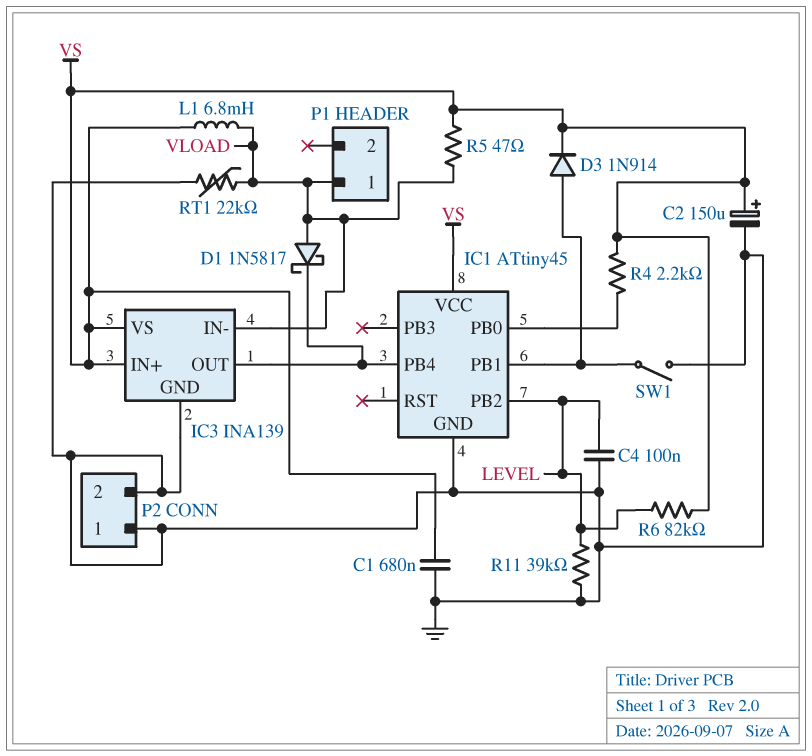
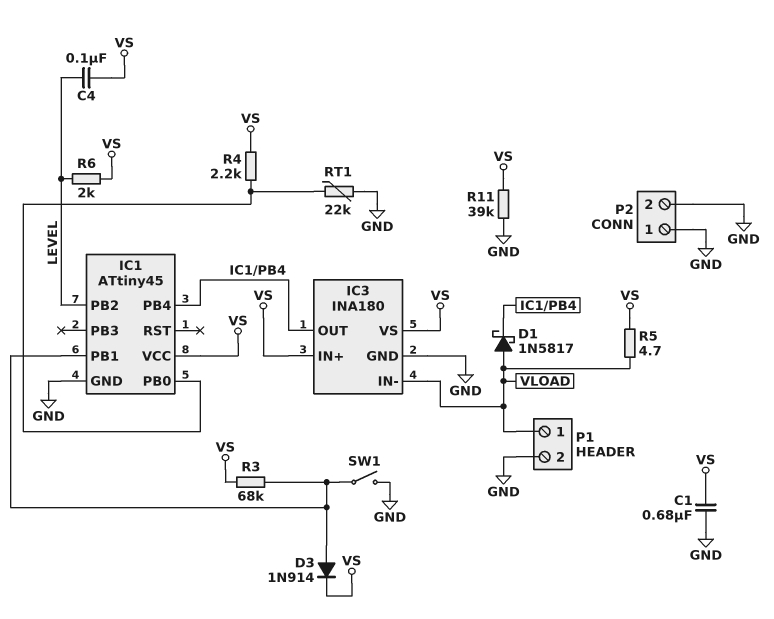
C2: 150uF (plus VS, minus GND) -> none
C4: 100nF (GND, LEVEL) -> 100nF (LEVEL, VS)
IC3: INA139 -> INA180
L1: 6.8mH (VLOAD, VS) -> none
P1 pin 2: none -> GND
R3: none -> 68k (IC1/PB1, VS)
R5: 47 (VLOAD, VS) -> 4.7 (VLOAD, VS)
R6: 82k (LEVEL, VS) -> 2k (LEVEL, VS)
R11: 39k (GND, LEVEL) -> 39k (GND, VS)
RT1: 22k (GND, VLOAD) -> 22k (GND, IC1/PB0)

